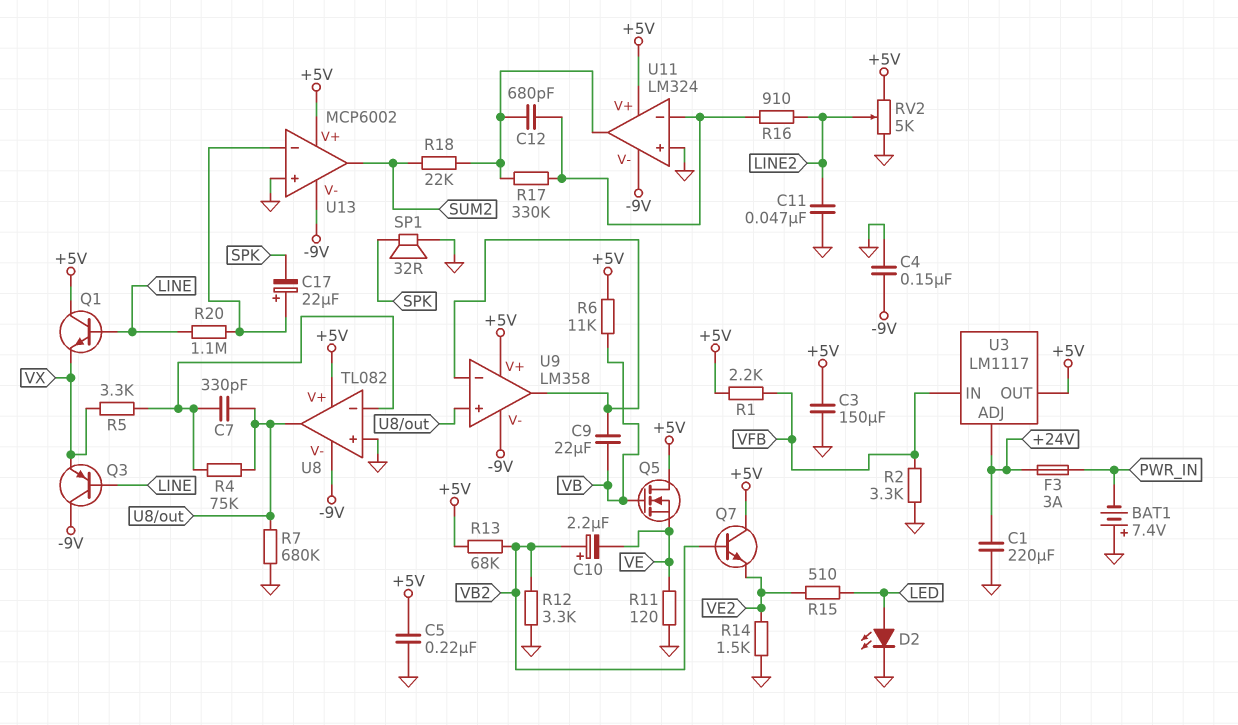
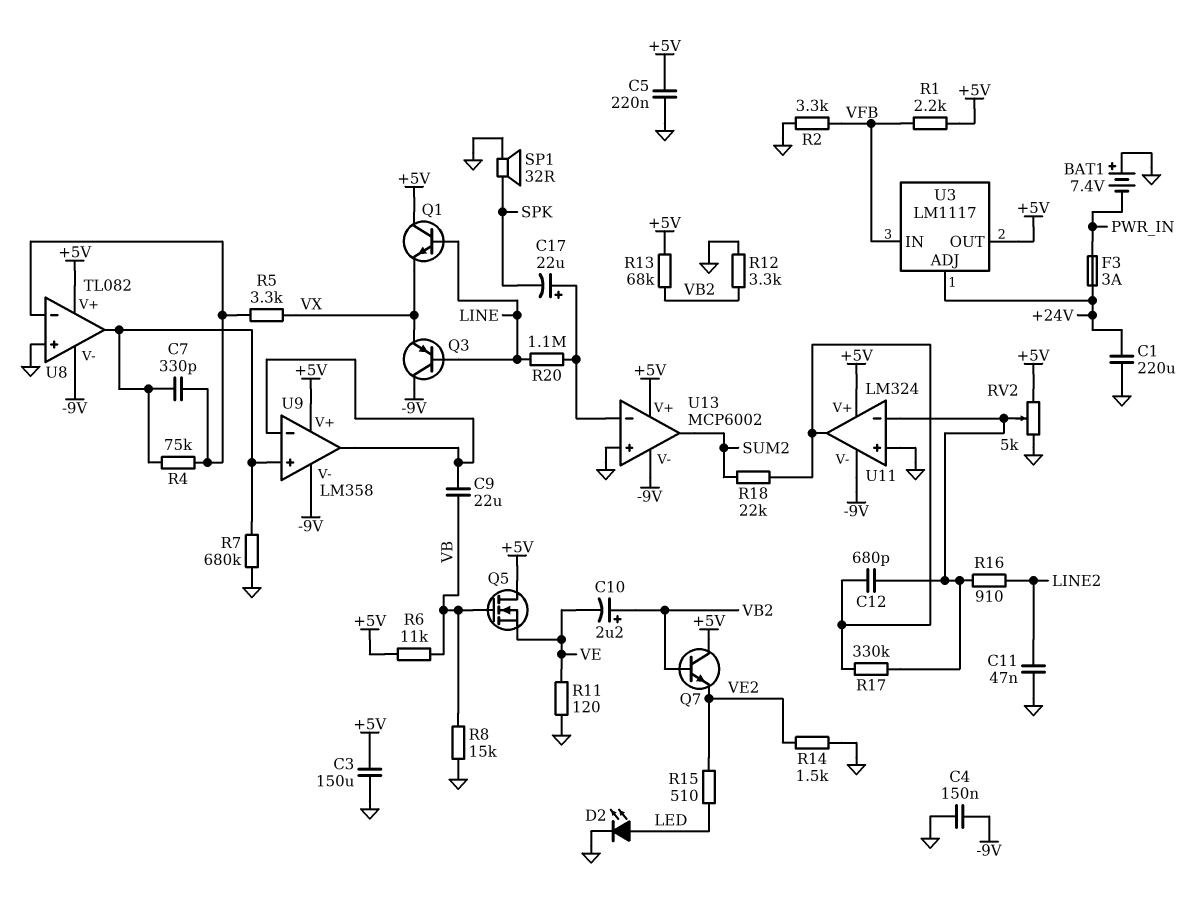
R8: none -> 15k (GND, VB)
RV2: 5k (+5V, GND, wiper LINE2) -> 5k (+5V, GND, wiper U11/in-)

